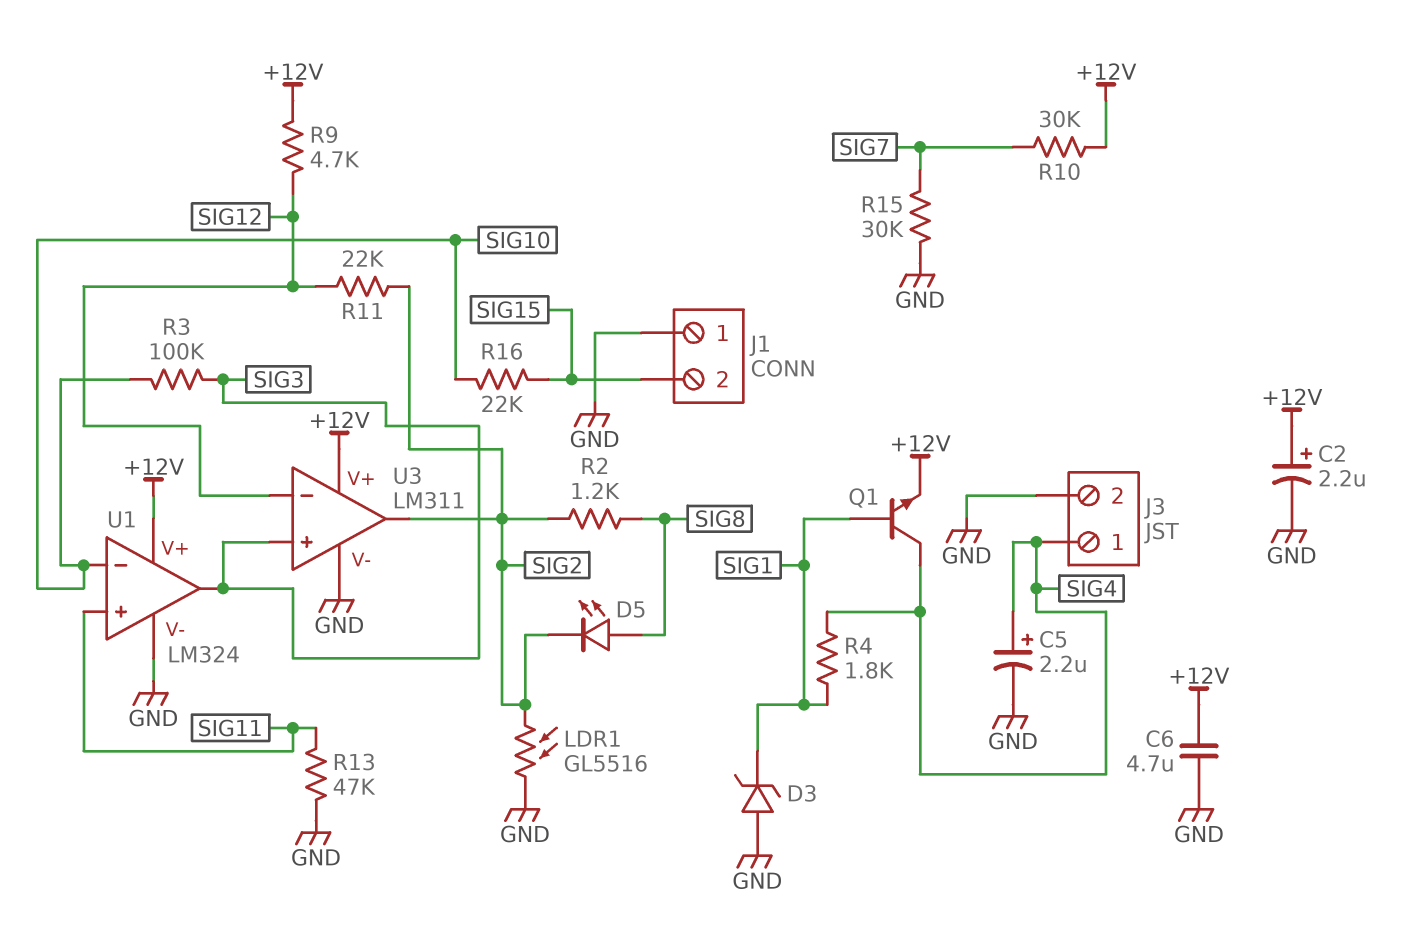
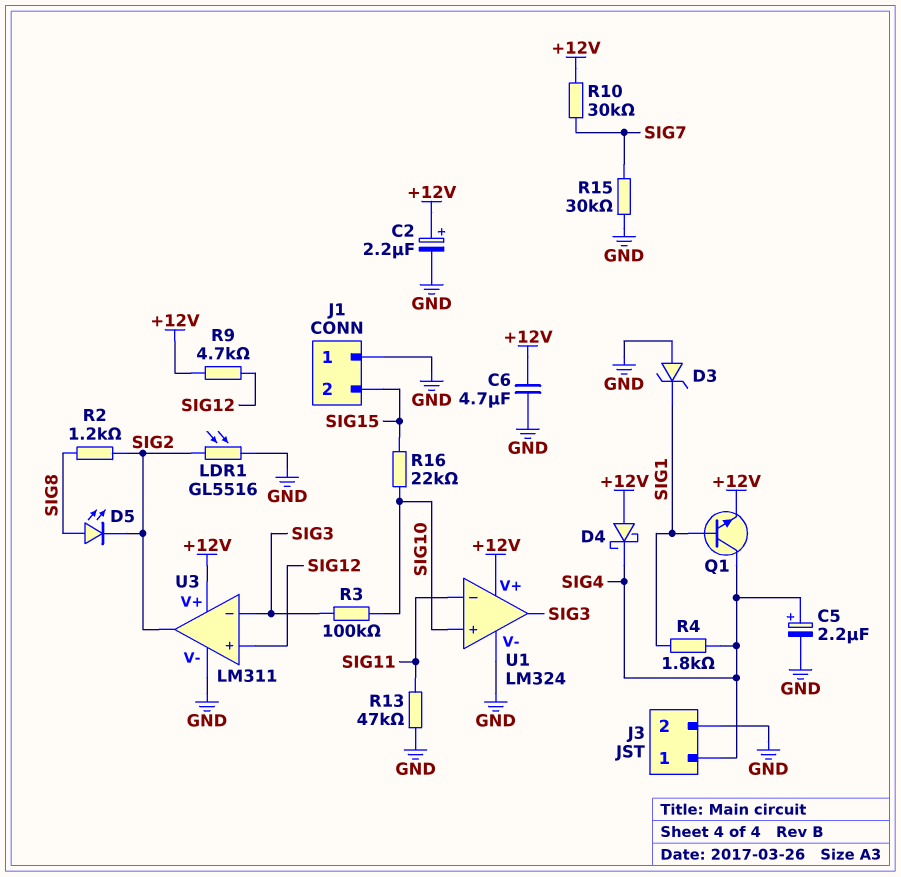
D4: none -> schottky (A +12V, K SIG4)
R11: 22k (SIG2, SIG12) -> none
U1 pin in+: SIG11 -> SIG10
U1 pin in-: SIG10 -> SIG11
U3 pin in+: SIG3 -> SIG12
U3 pin in-: SIG12 -> SIG3

